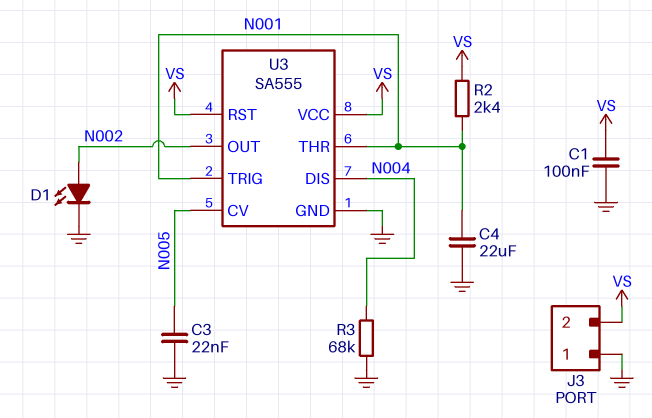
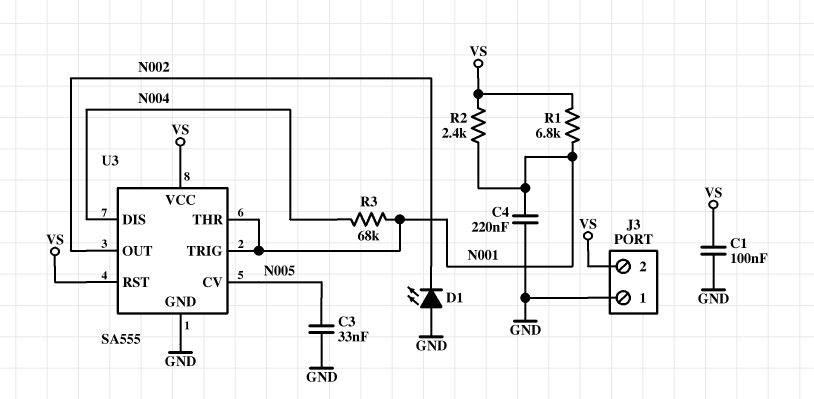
C3: 22nF (GND, N005) -> 33nF (GND, N005)
C4: 22uF (GND, N001) -> 220nF (GND, N001)
D1: LED (A N002, K GND) -> LED (A GND, K N002)
R1: none -> 6.8k (N001, VS)
R3: 68k (GND, N004) -> 68k (N001, N004)

